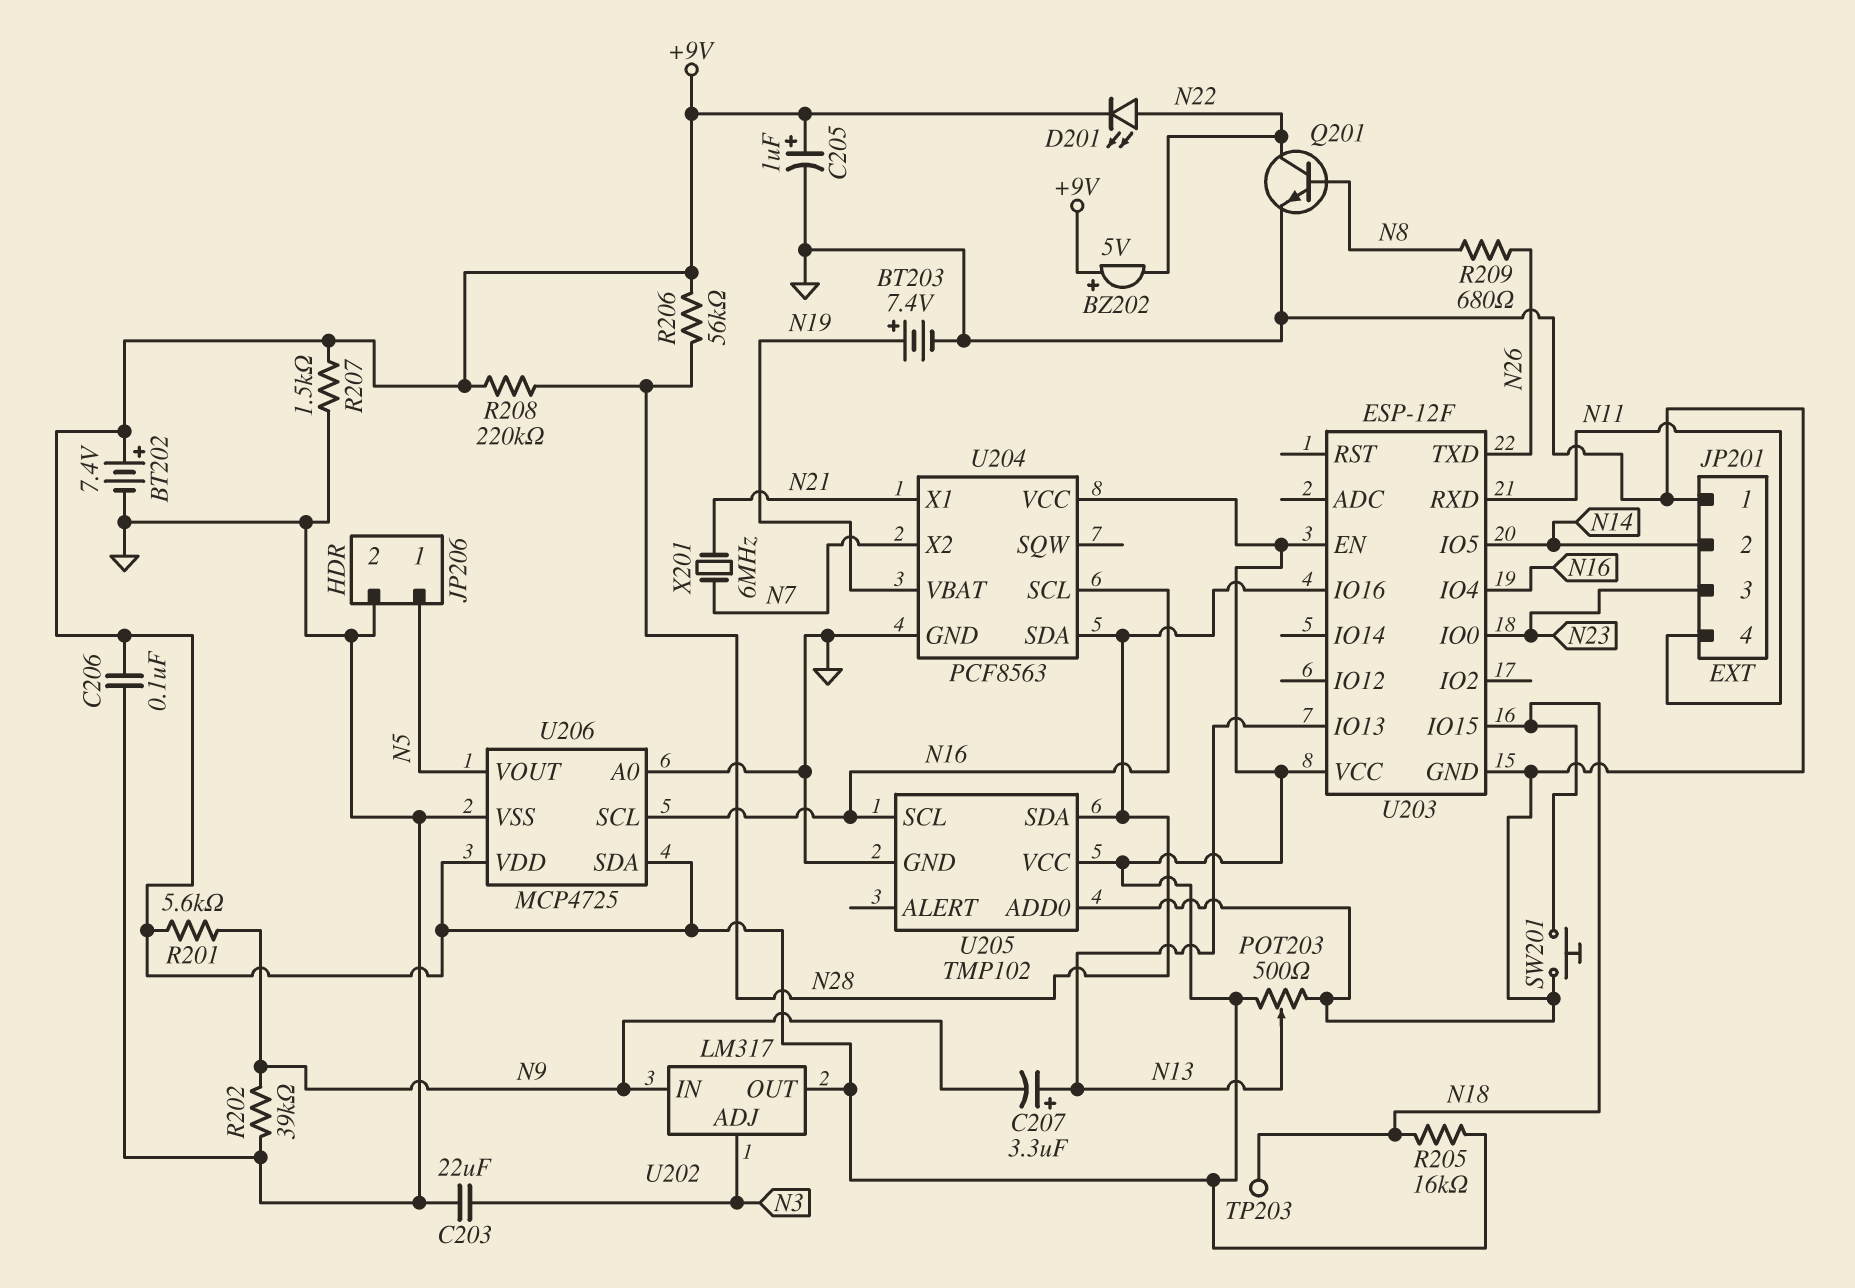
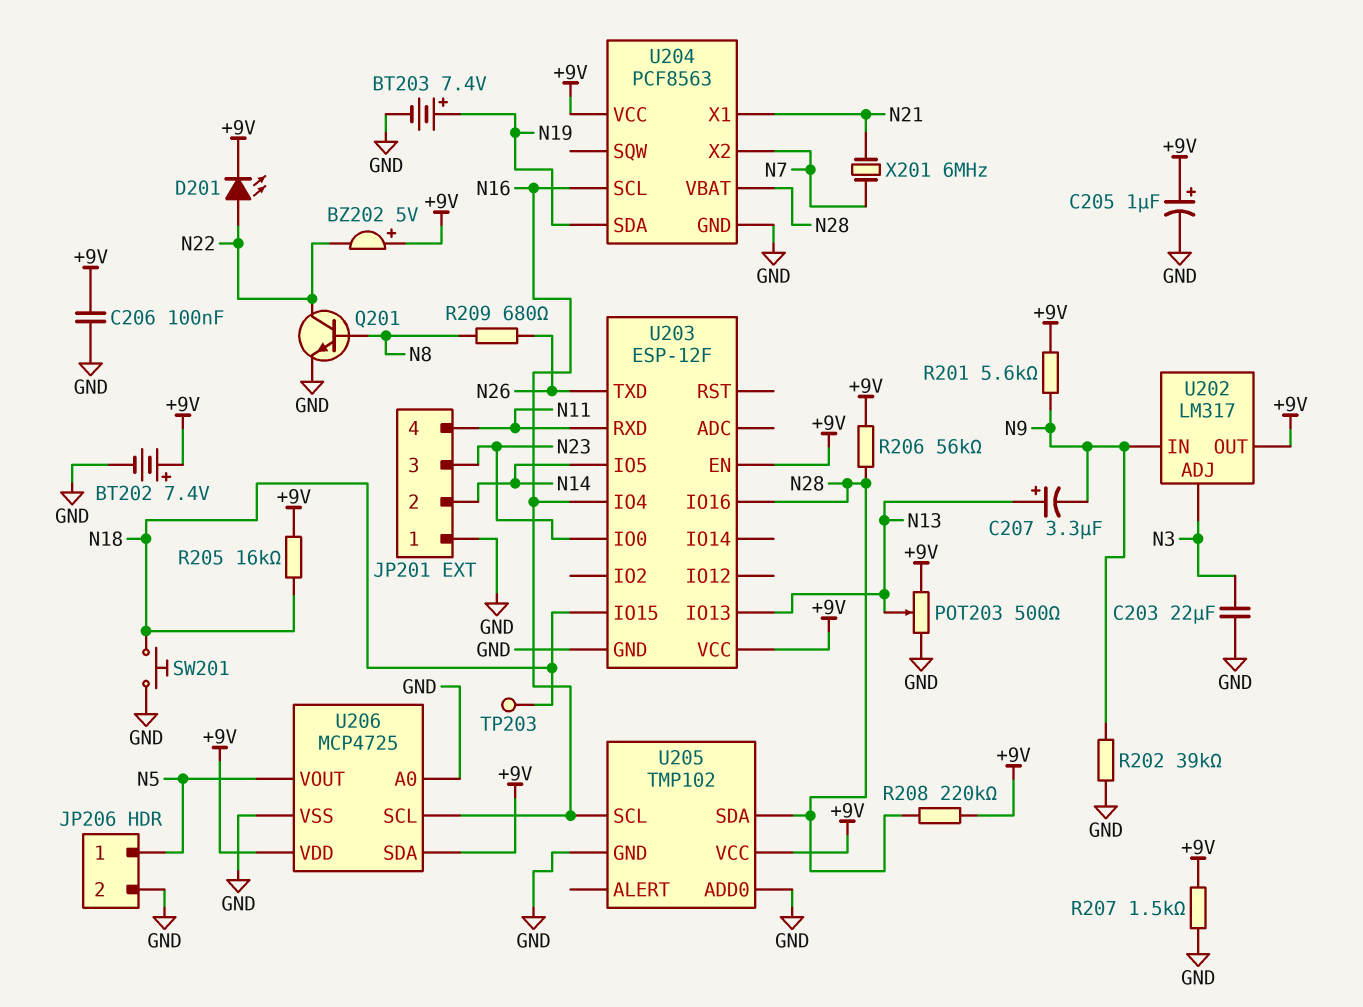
U204 pin SDA: N28 -> N19
U204 pin VBAT: N19 -> N28

